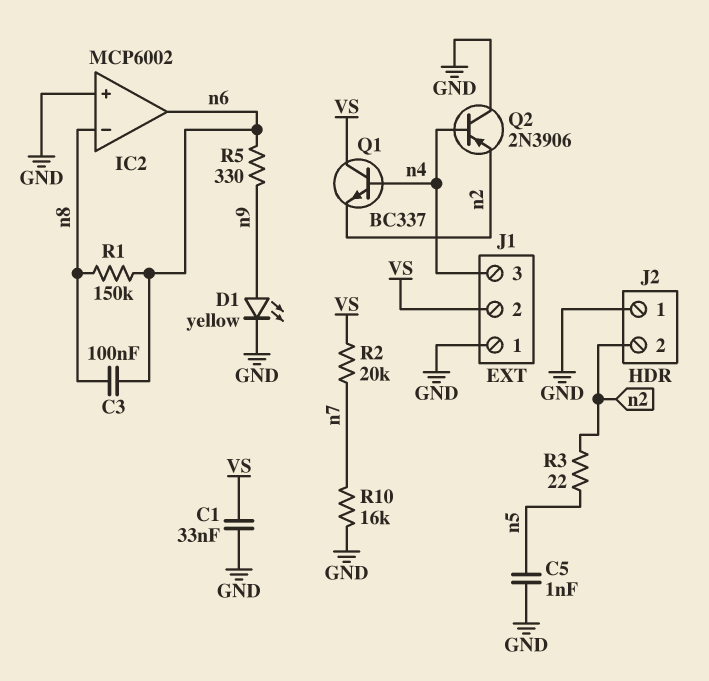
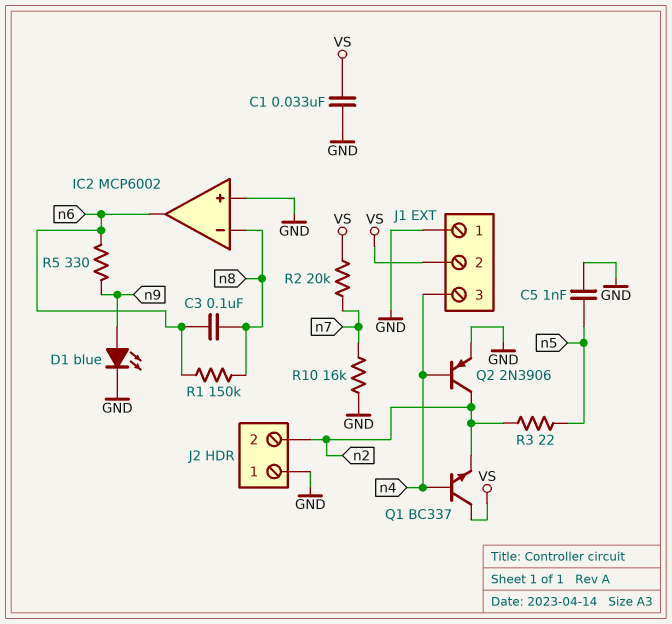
D1: LED yellow (A n9, K GND) -> LED blue (A n9, K GND)
Q2: PNP 2N3906 (B n4, C GND, E n2) -> PNP 2N3906 (B n4, C n2, E GND)

